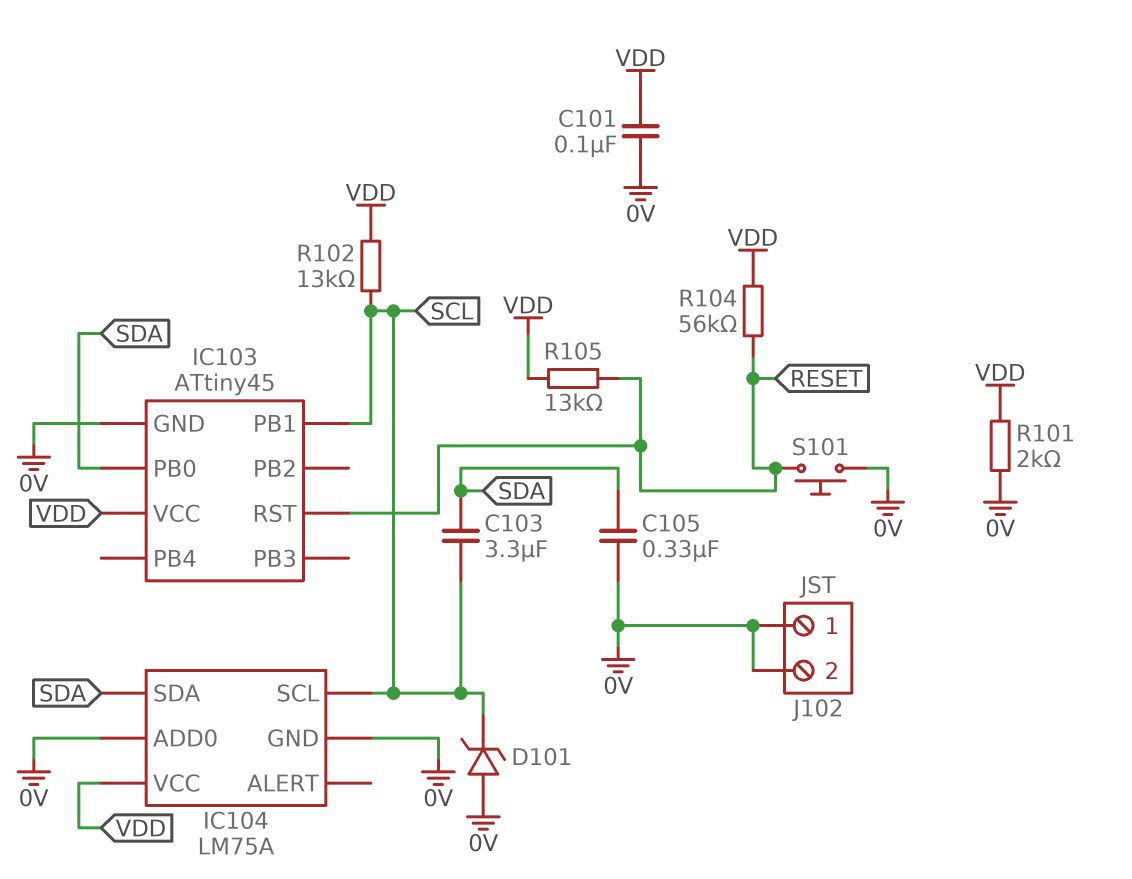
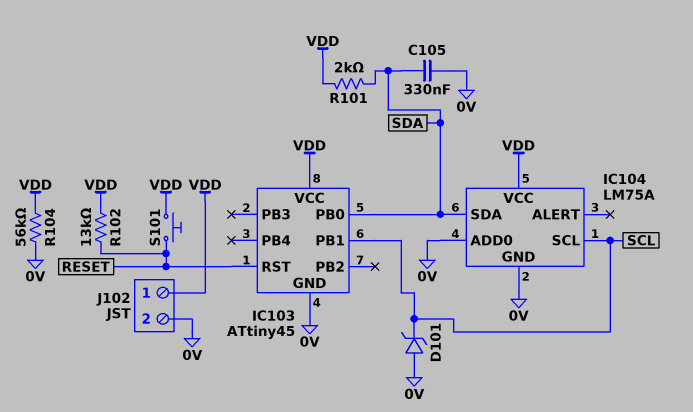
C101: 100nF (0V, VDD) -> none
C103: 3.3uF (SCL, SDA) -> none
J102 pin 1: 0V -> VDD
R101: 2k (0V, VDD) -> 2k (SDA, VDD)
R102: 13k (SCL, VDD) -> 13k (RESET, VDD)
R104: 56k (RESET, VDD) -> 56k (0V, VDD)
R105: 13k (RESET, VDD) -> none
S101: button (0V, RESET) -> button (RESET, VDD)

